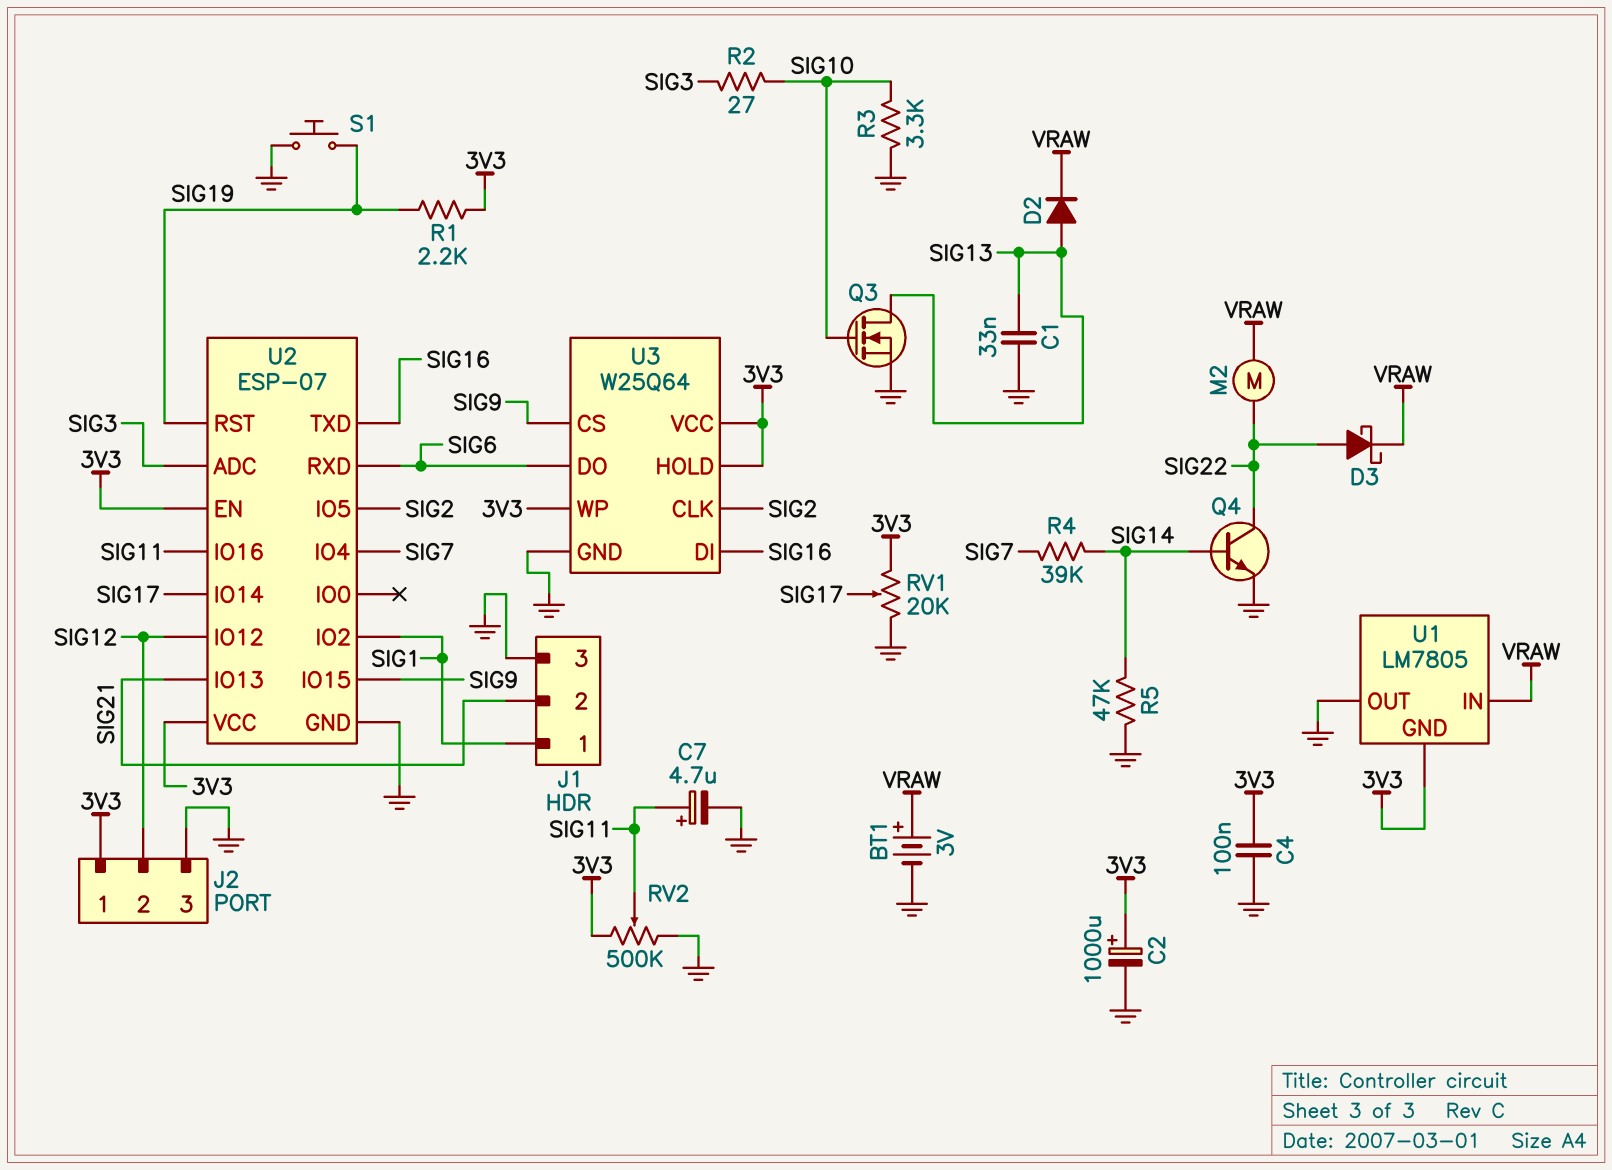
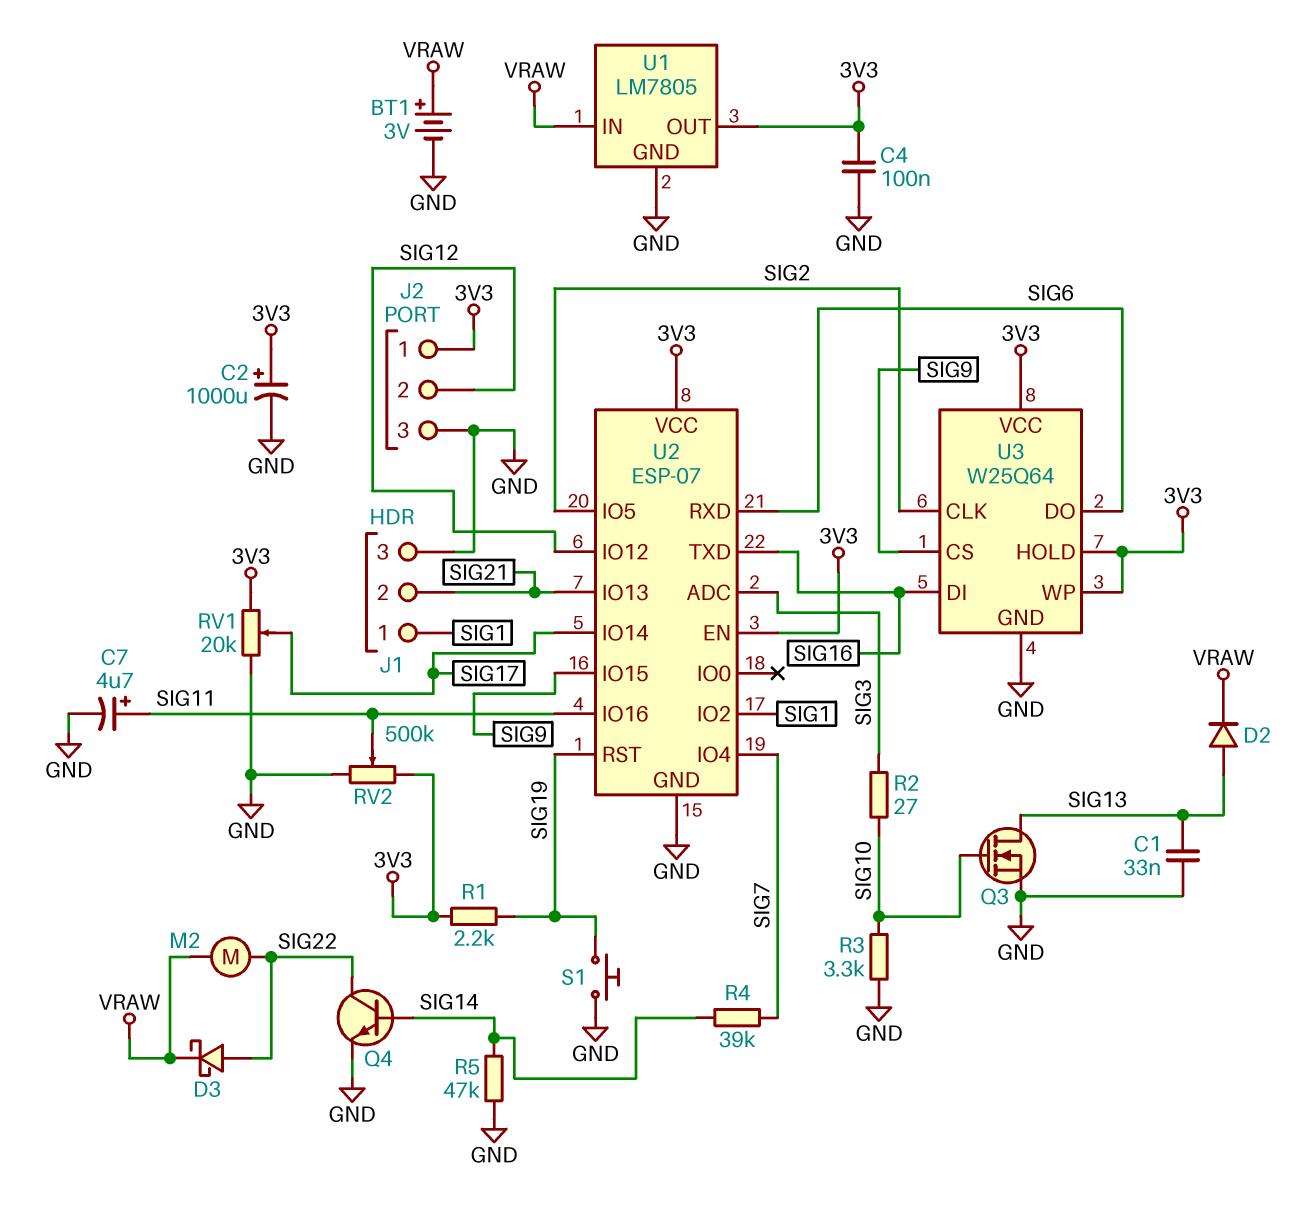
U1 pin GND: 3V3 -> GND
U1 pin OUT: GND -> 3V3

